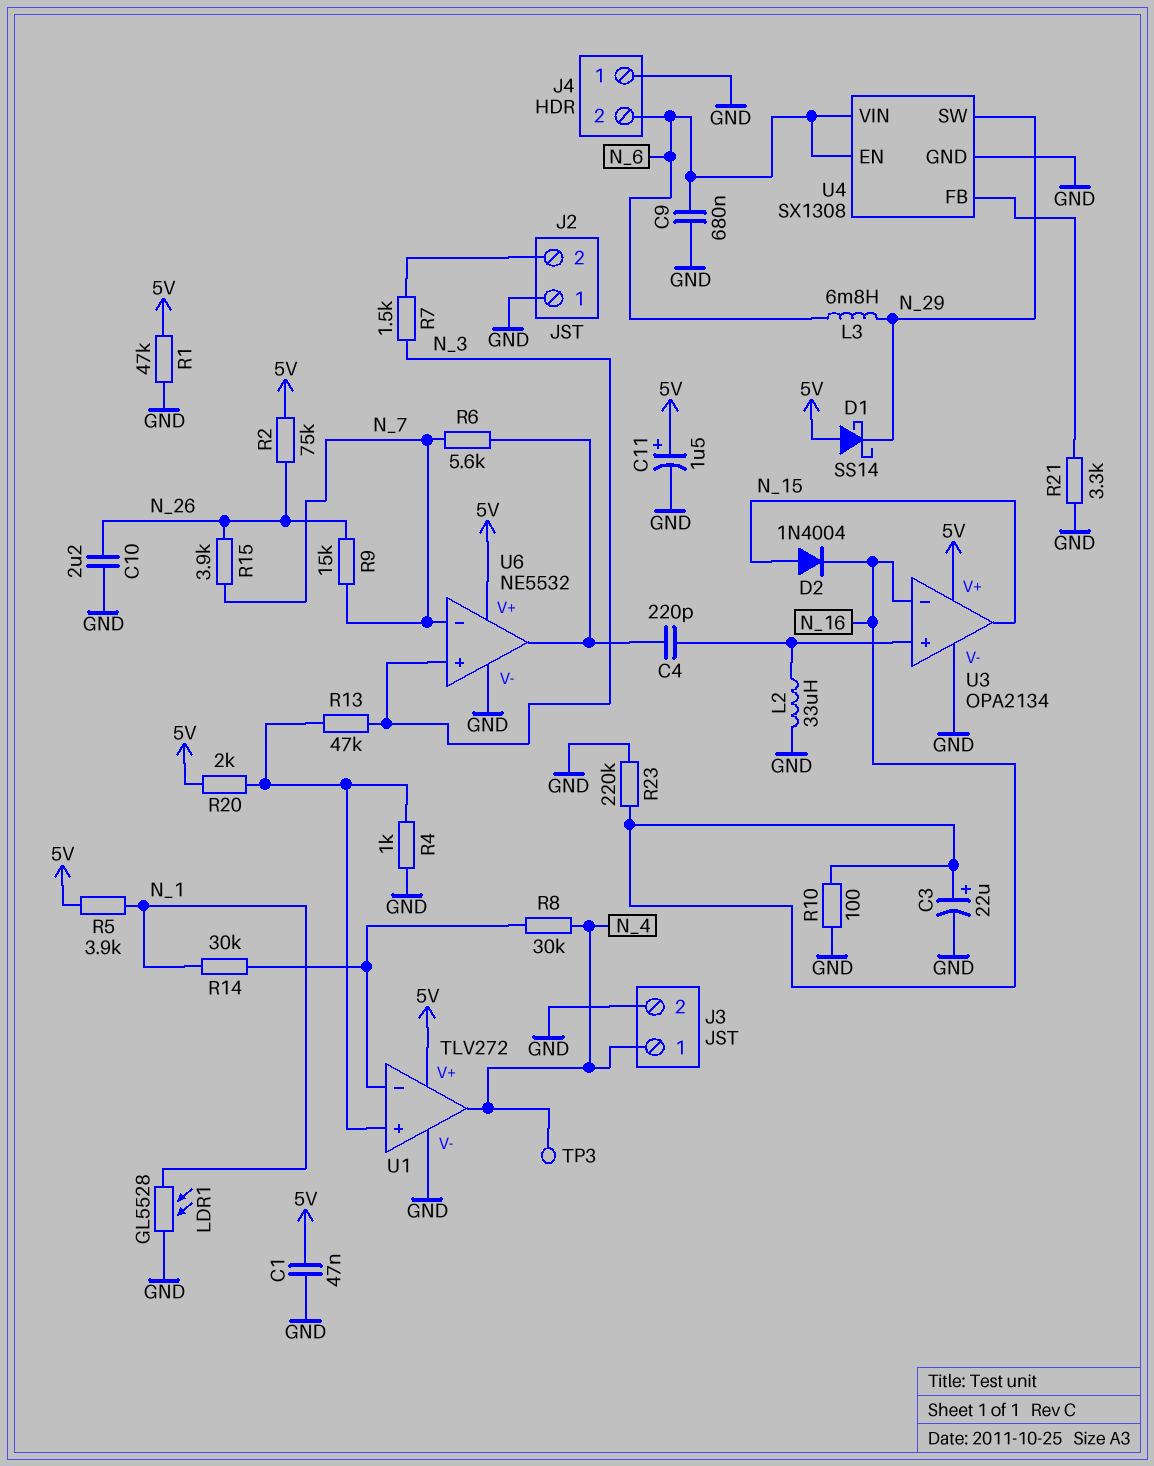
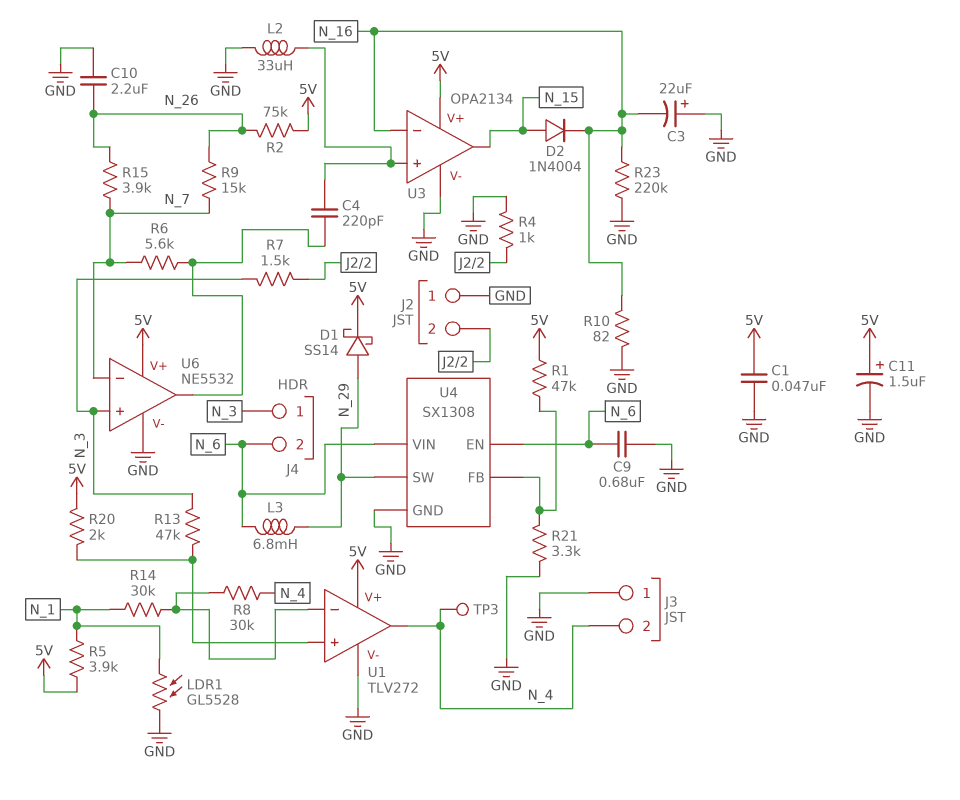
C3: 22uF (plus N_16, minus GND) -> 22uF (plus GND, minus N_16)
D1: schottky SS14 (A 5V, K N_29) -> schottky SS14 (A N_29, K 5V)
J3 pin 1: N_4 -> GND
J3 pin 2: GND -> N_4
J4 pin 1: GND -> N_3
R1: 47k (5V, GND) -> 47k (5V, U4/FB)
R4: 1k (GND, U1/in+) -> 1k (GND, J2/2)
R10: 100 (GND, N_16) -> 82 (GND, N_16)

